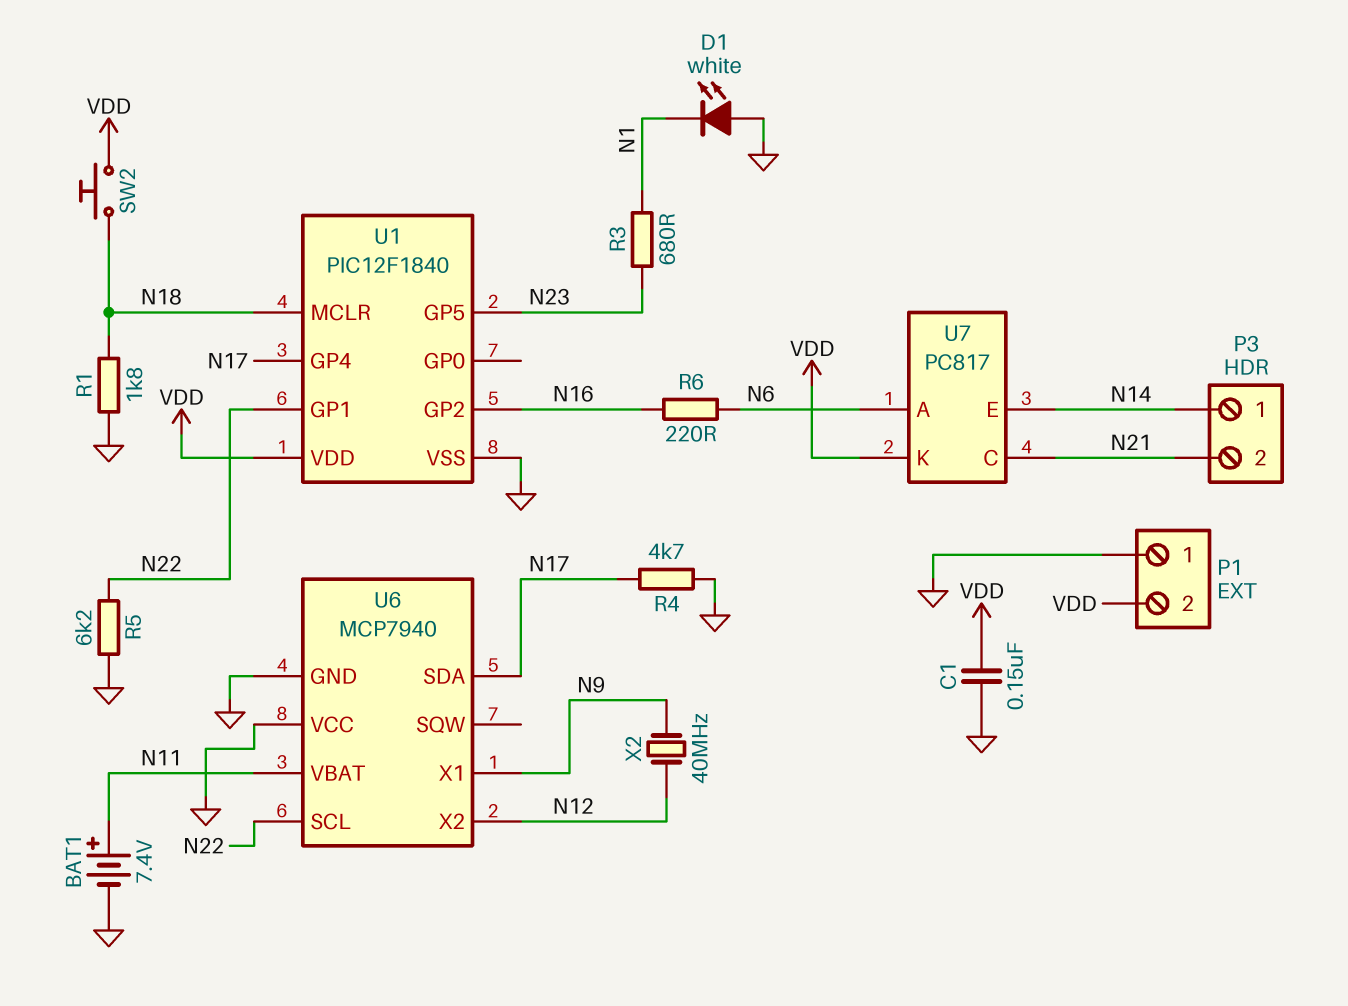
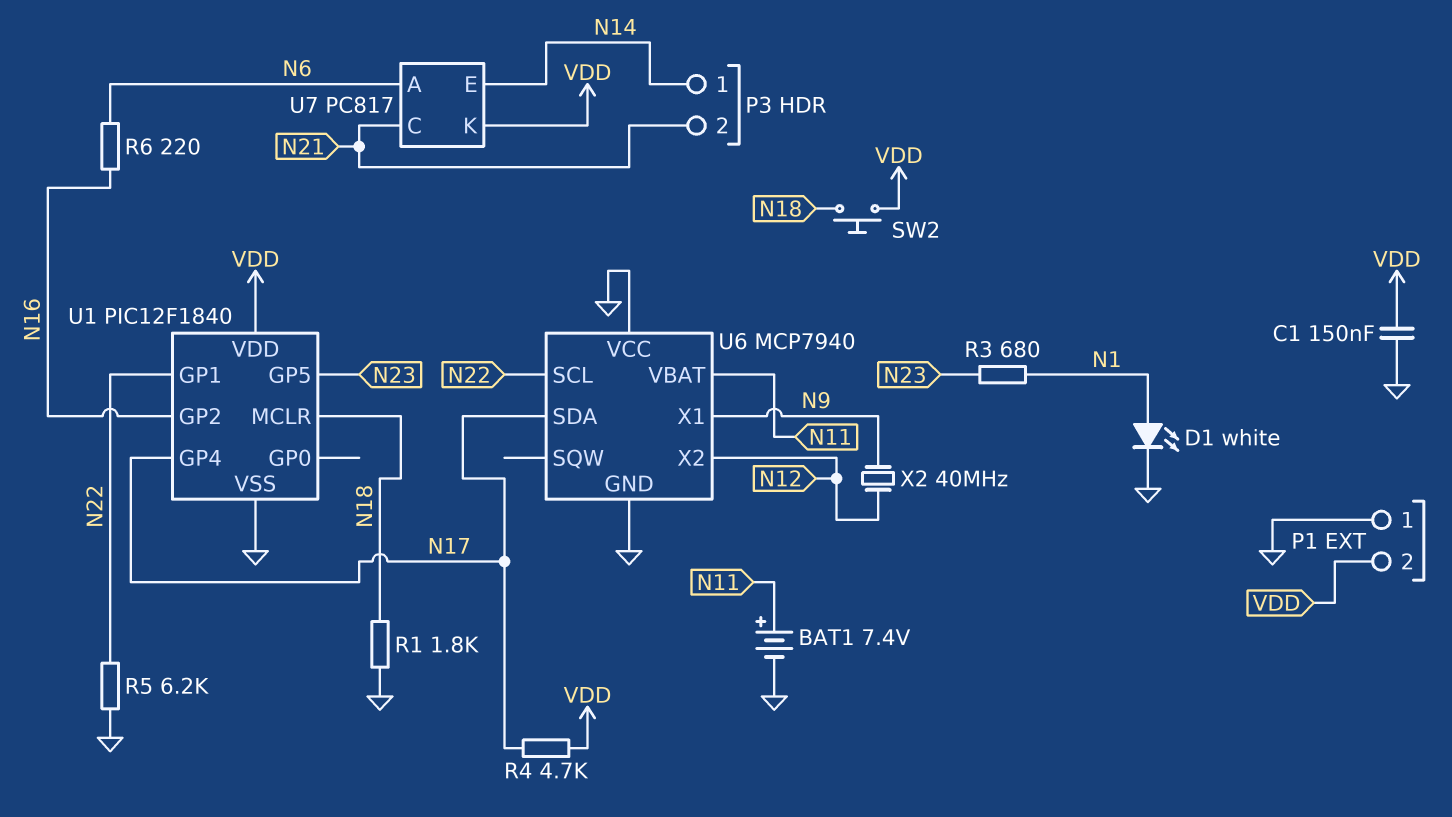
D1: LED white (A GND, K N1) -> LED white (A N1, K GND)
R4: 4.7k (GND, N17) -> 4.7k (N17, VDD)

